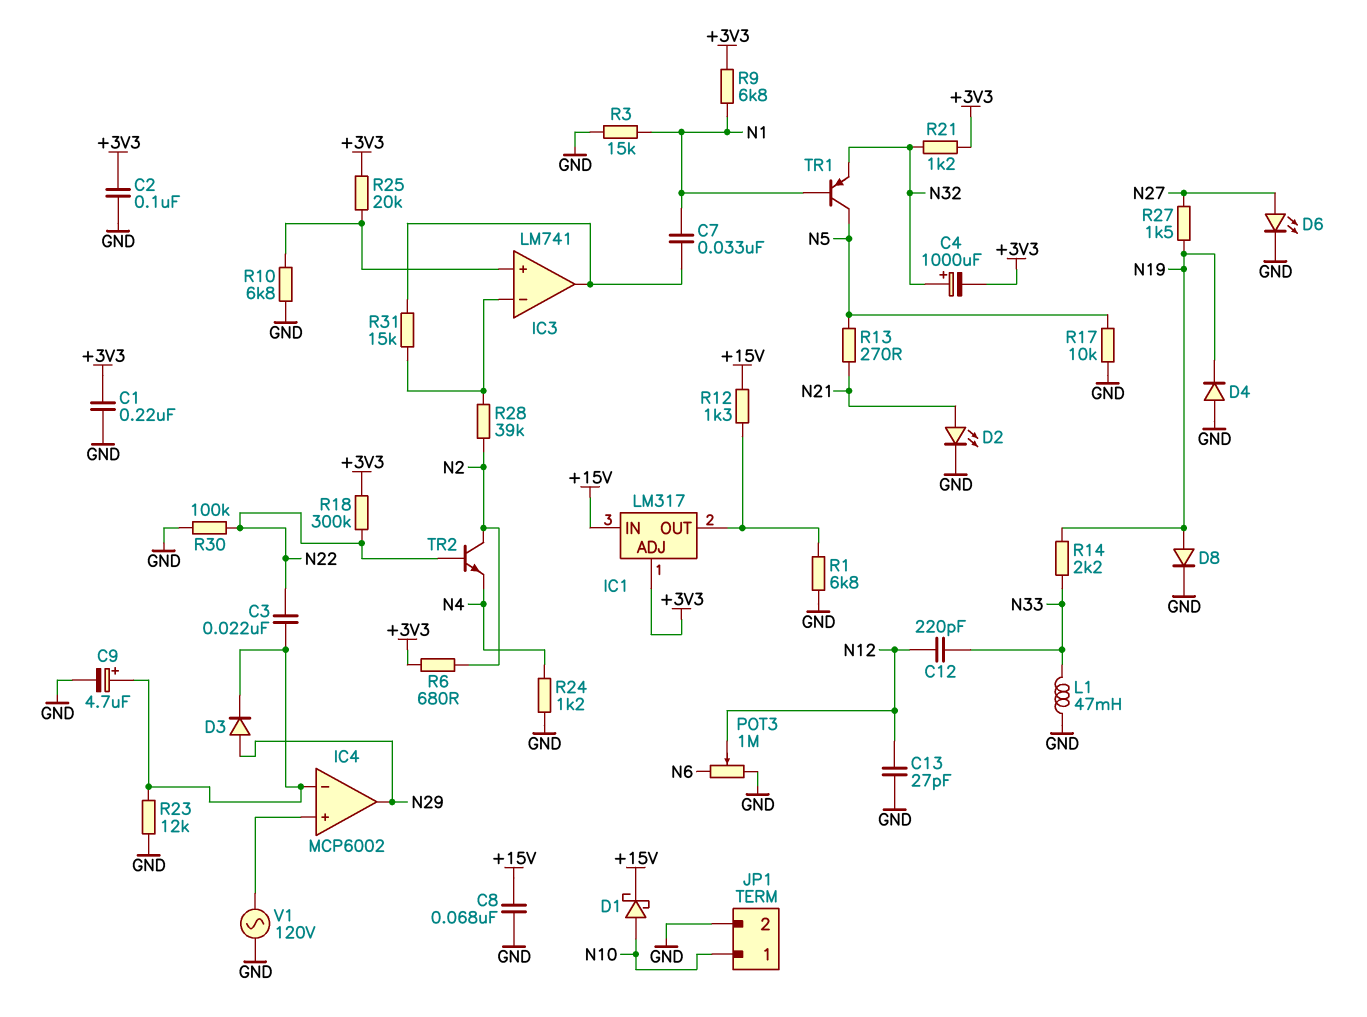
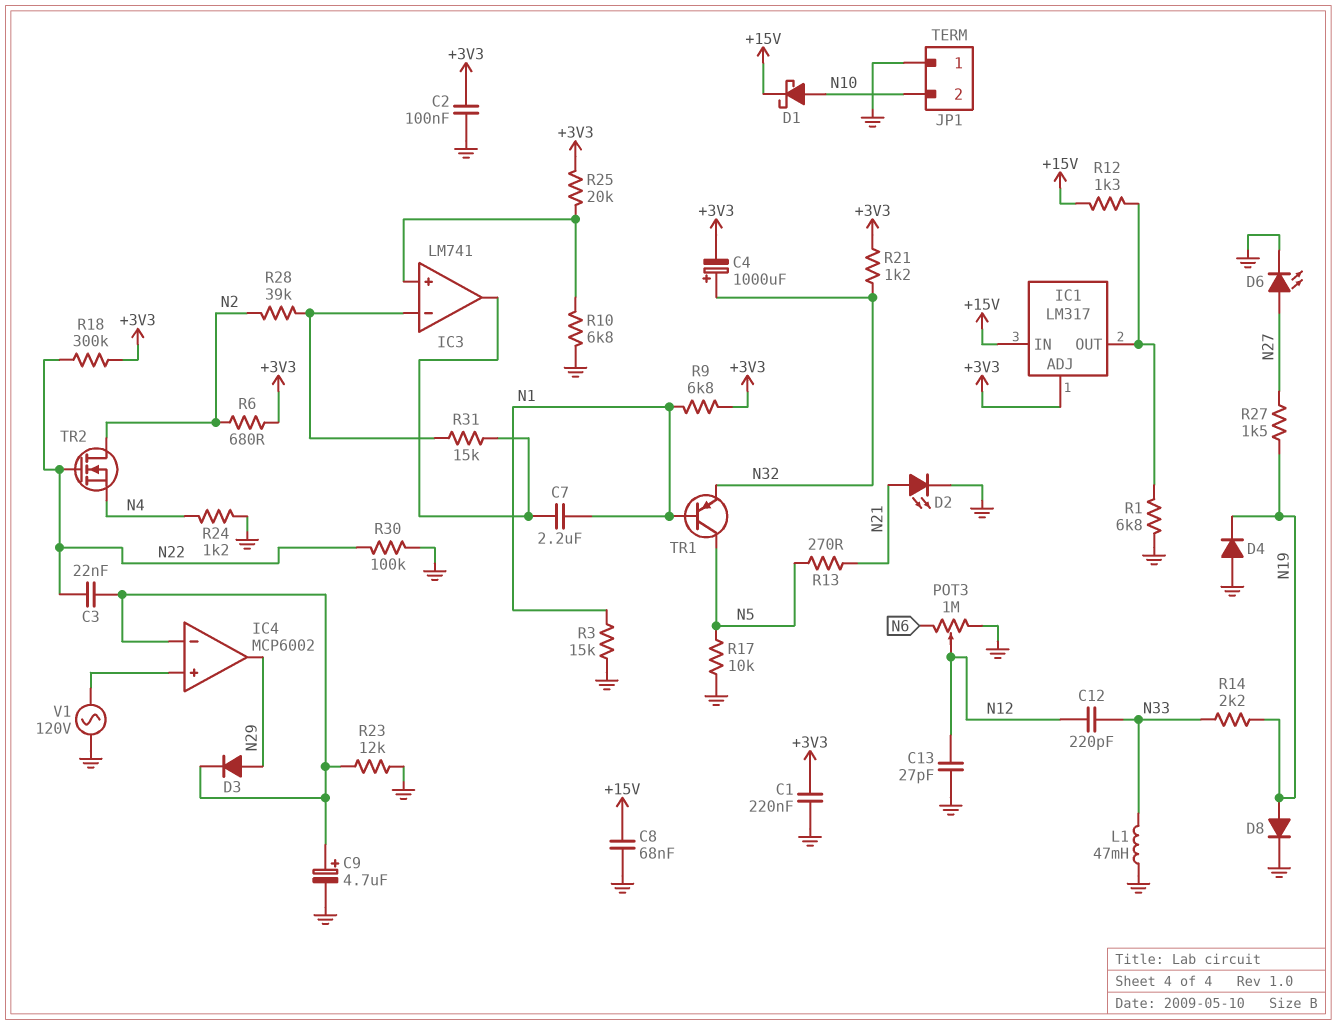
C7: 33nF (IC3/out, N1) -> 2.2uF (IC3/out, N1)
JP1 pin 1: N10 -> GND
JP1 pin 2: GND -> N10
TR2: NPN (B N22, C N2, E N4) -> NMOS (G N22, D N2, S N4)

